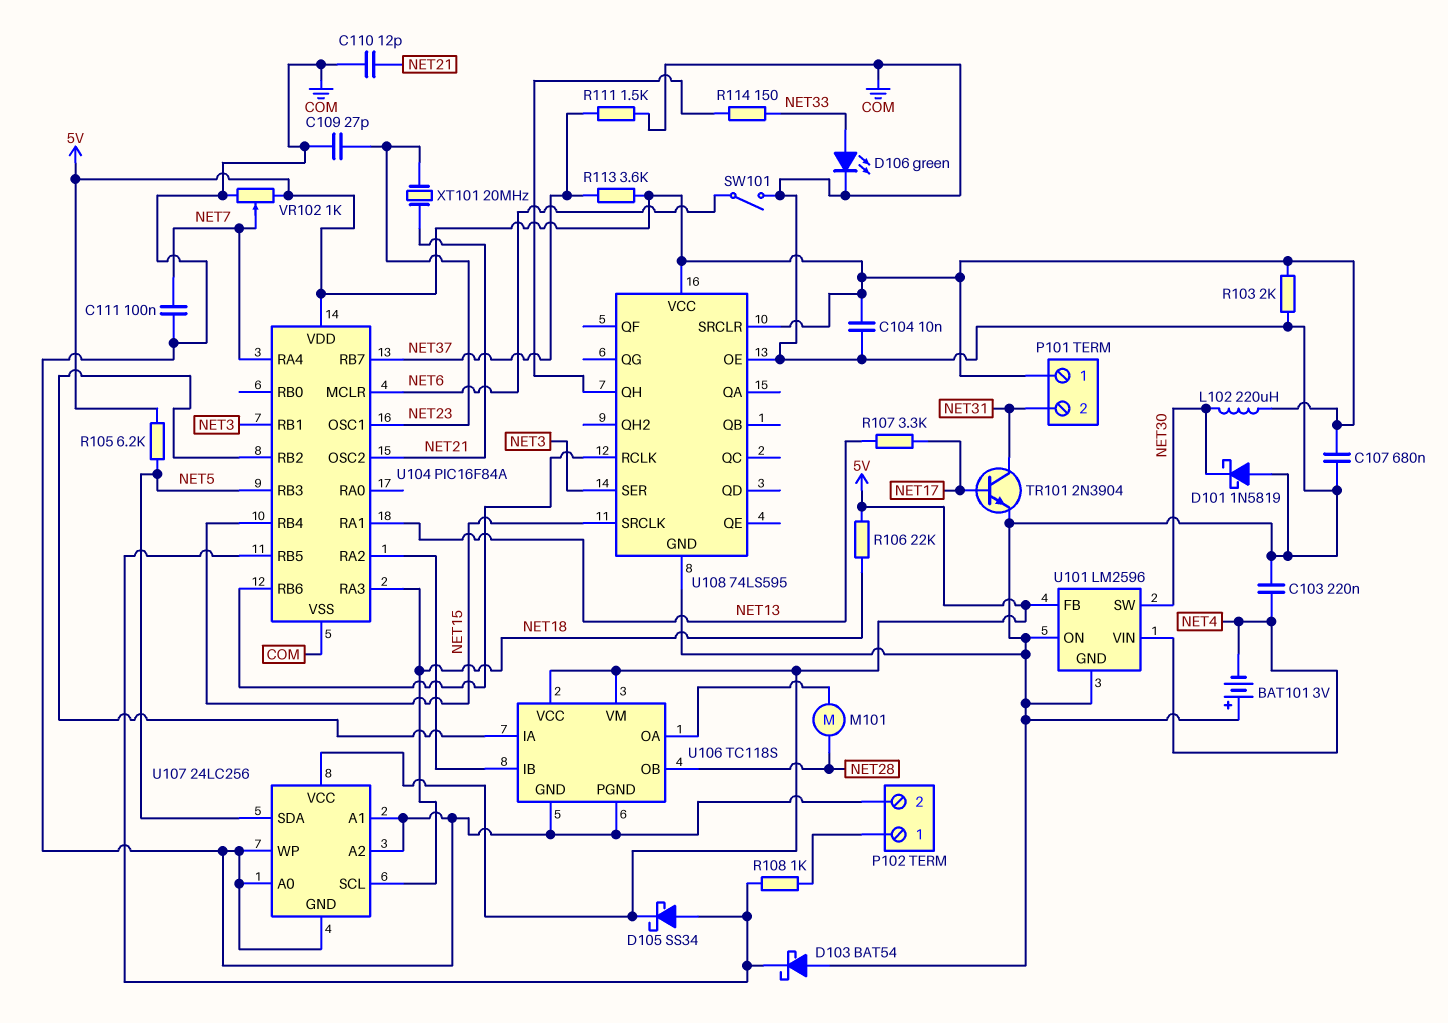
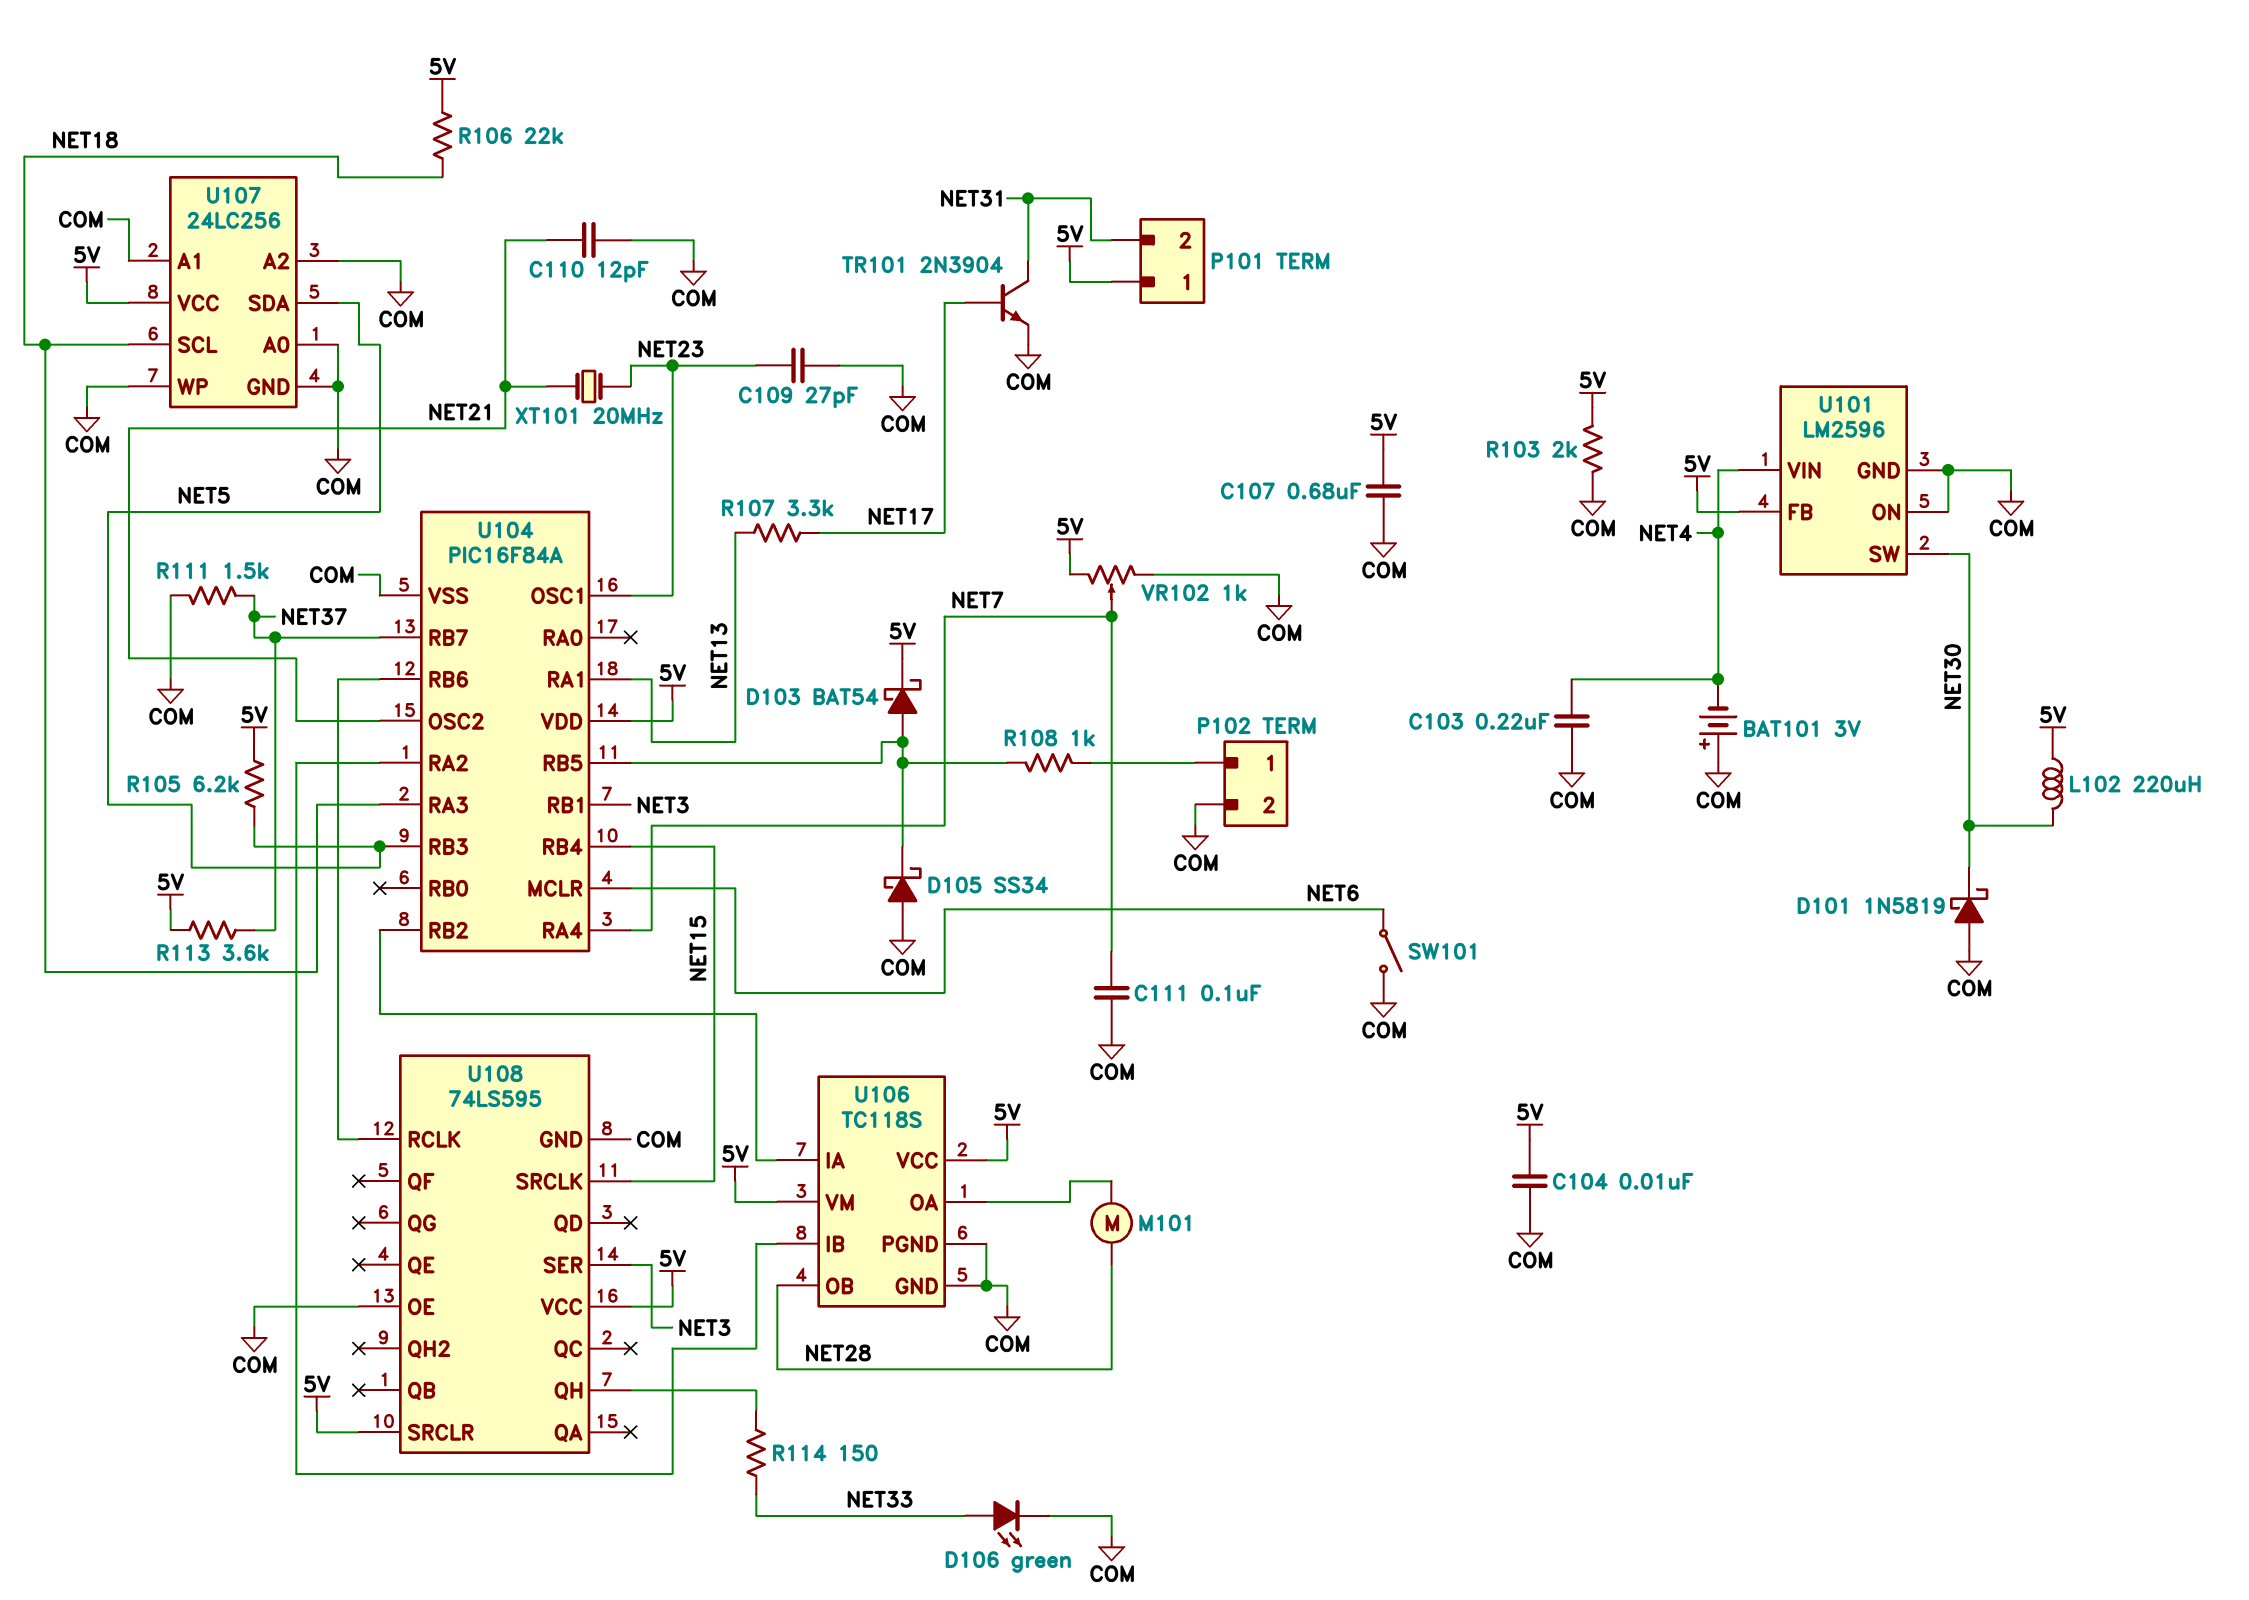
D103: schottky BAT54 (A COM, K U104/RB5) -> schottky BAT54 (A U104/RB5, K 5V)
D105: schottky SS34 (A U104/RB5, K 5V) -> schottky SS34 (A COM, K U104/RB5)

